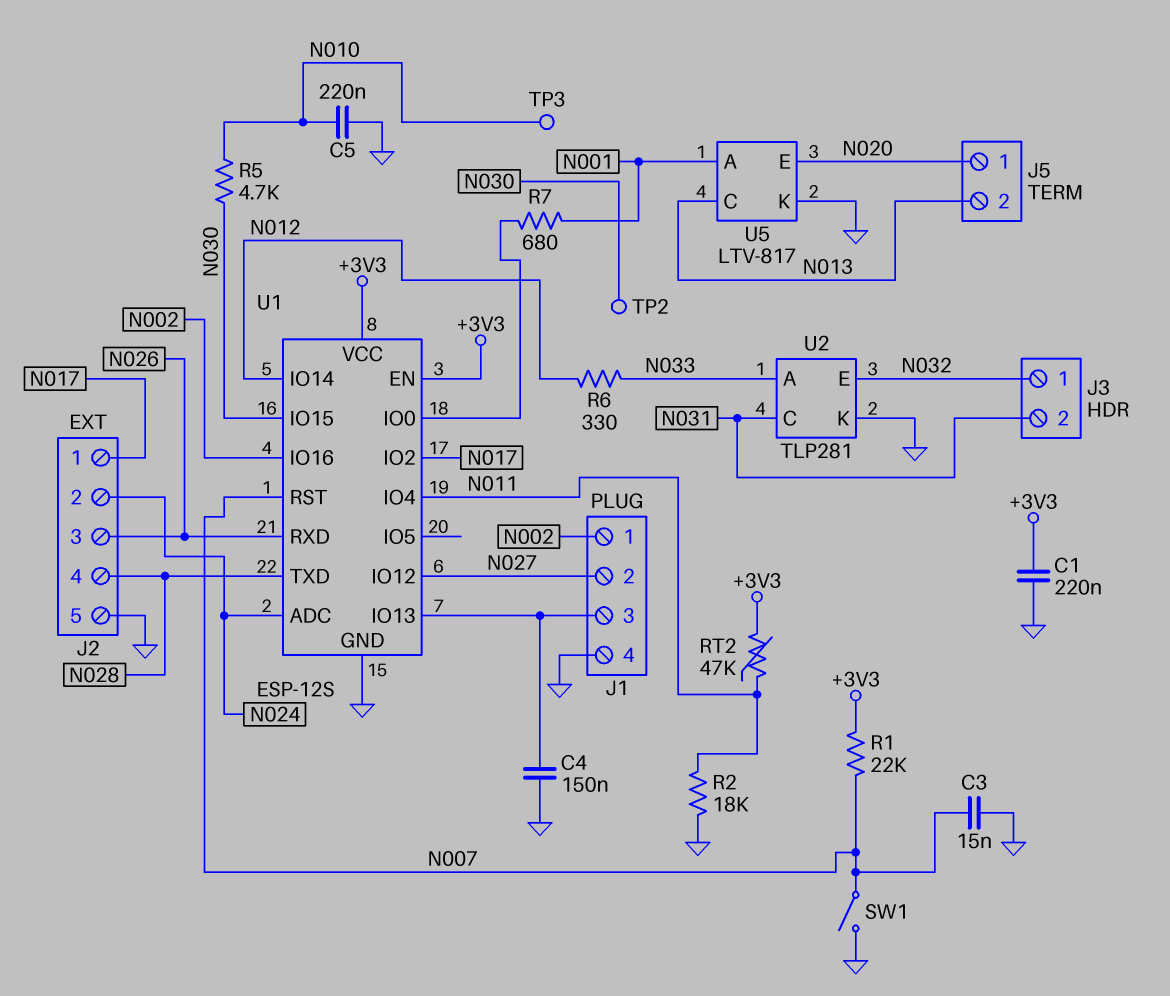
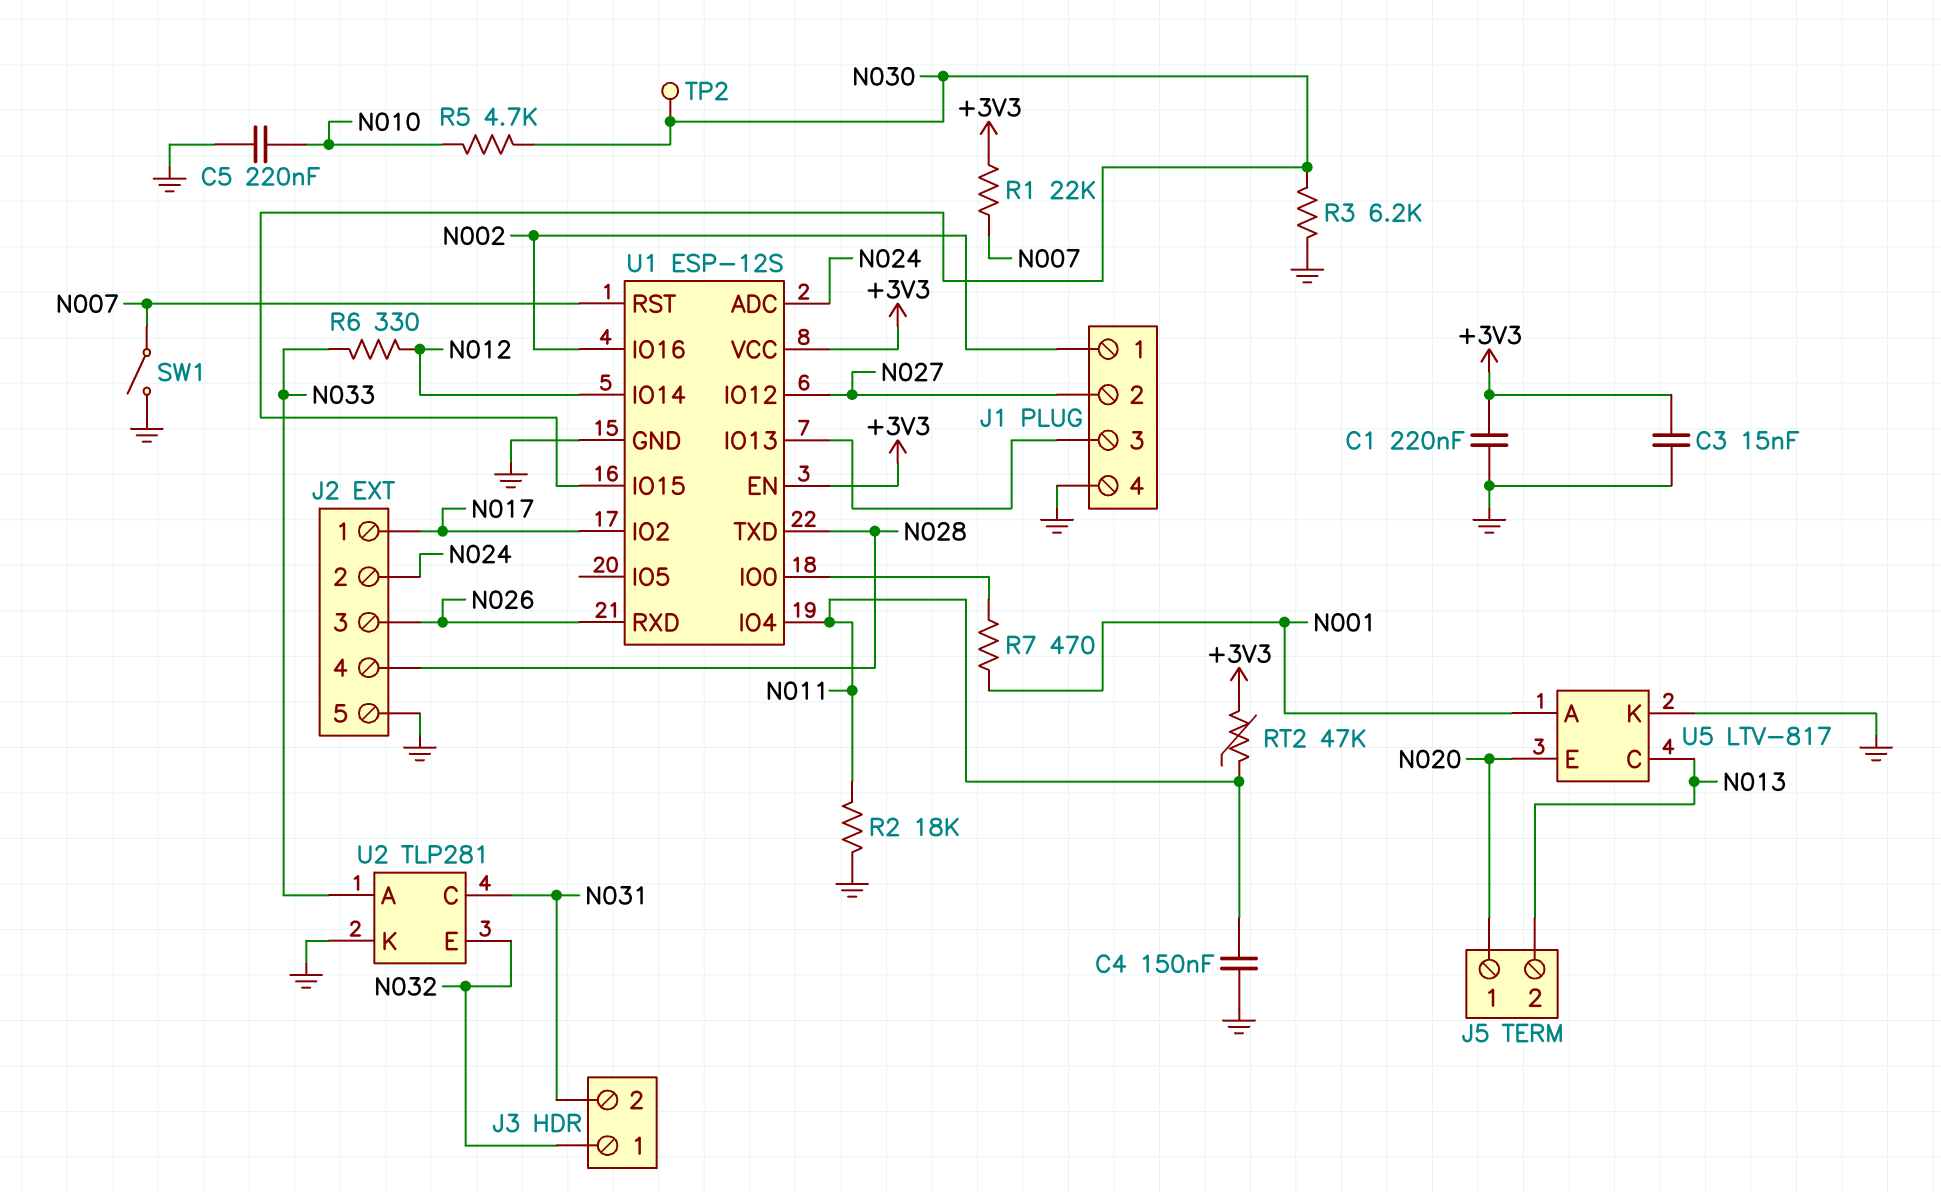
C3: 15nF (GND, N007) -> 15nF (+3V3, GND)
C4: 150nF (GND, J1/3) -> 150nF (GND, N011)
R3: none -> 6.2k (GND, N030)
R7: 680 (N001, U1/IO0) -> 470 (N001, U1/IO0)
TP3: test point (N010) -> none

